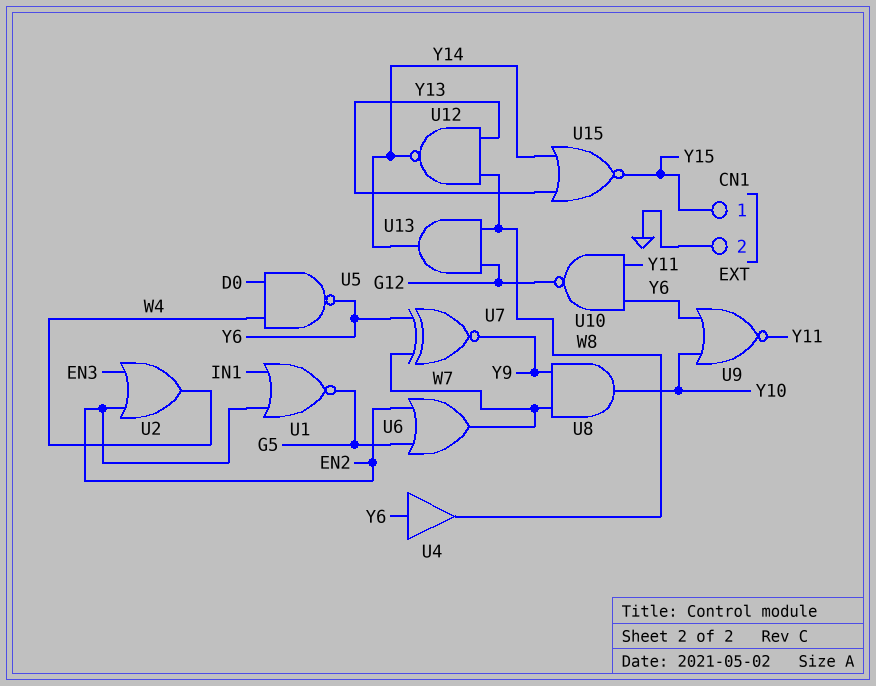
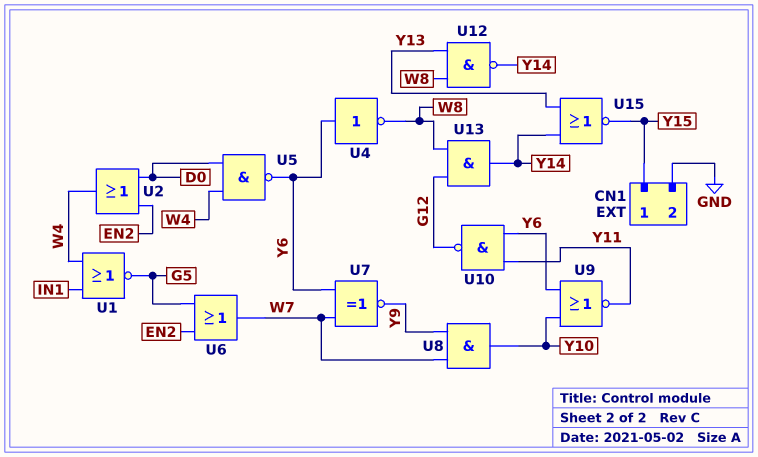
U1: NOR (in EN2, in IN1, out G5) -> NOR (in IN1, in W4, out G5)
U2: OR (in EN2, in EN3, out W4) -> OR (in D0, in EN2, out W4)
U4: buffer (in Y6, out W8) -> NOT (in Y6, out W8)

